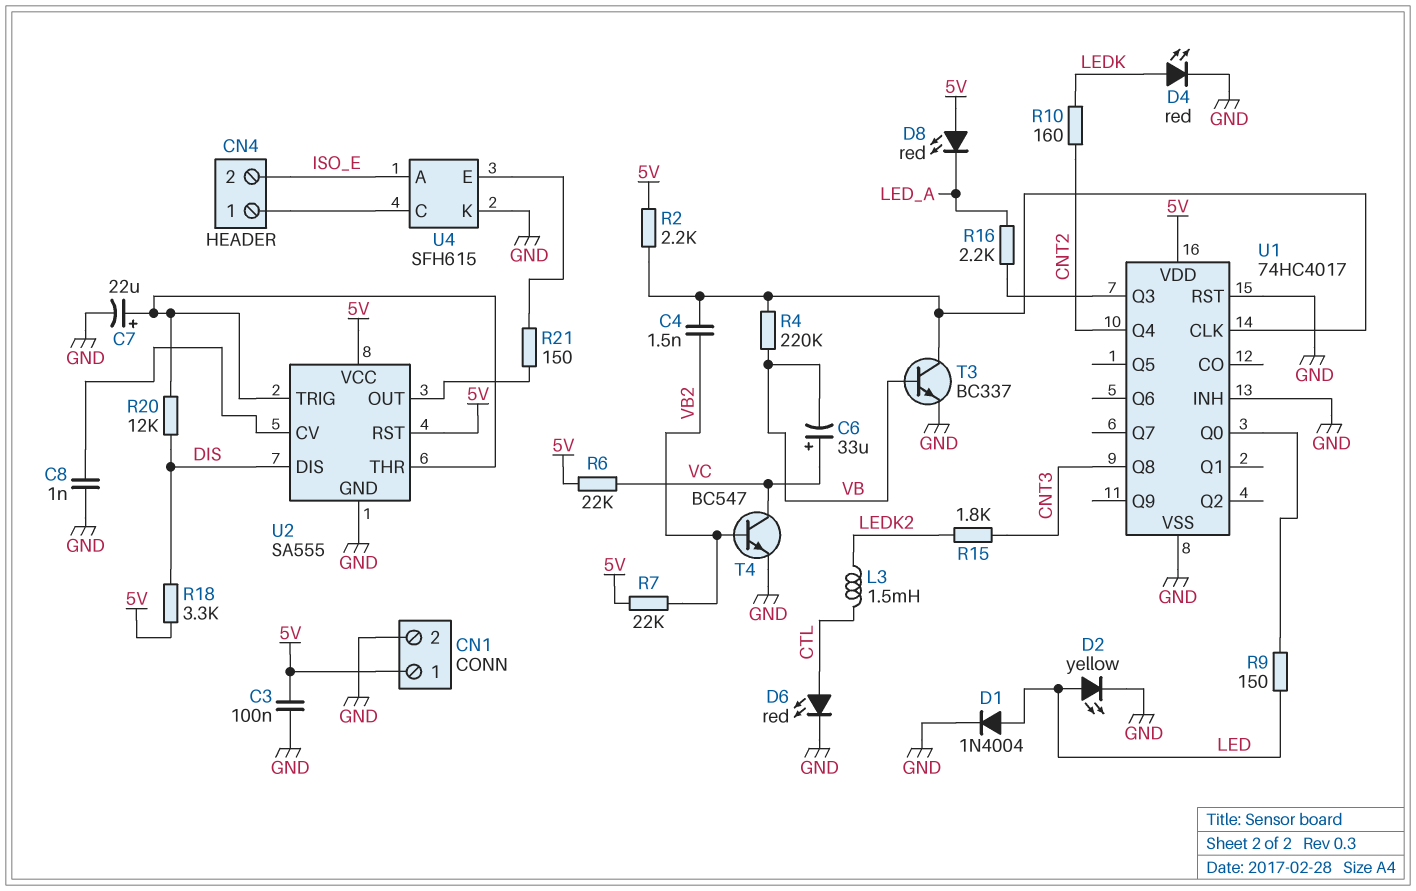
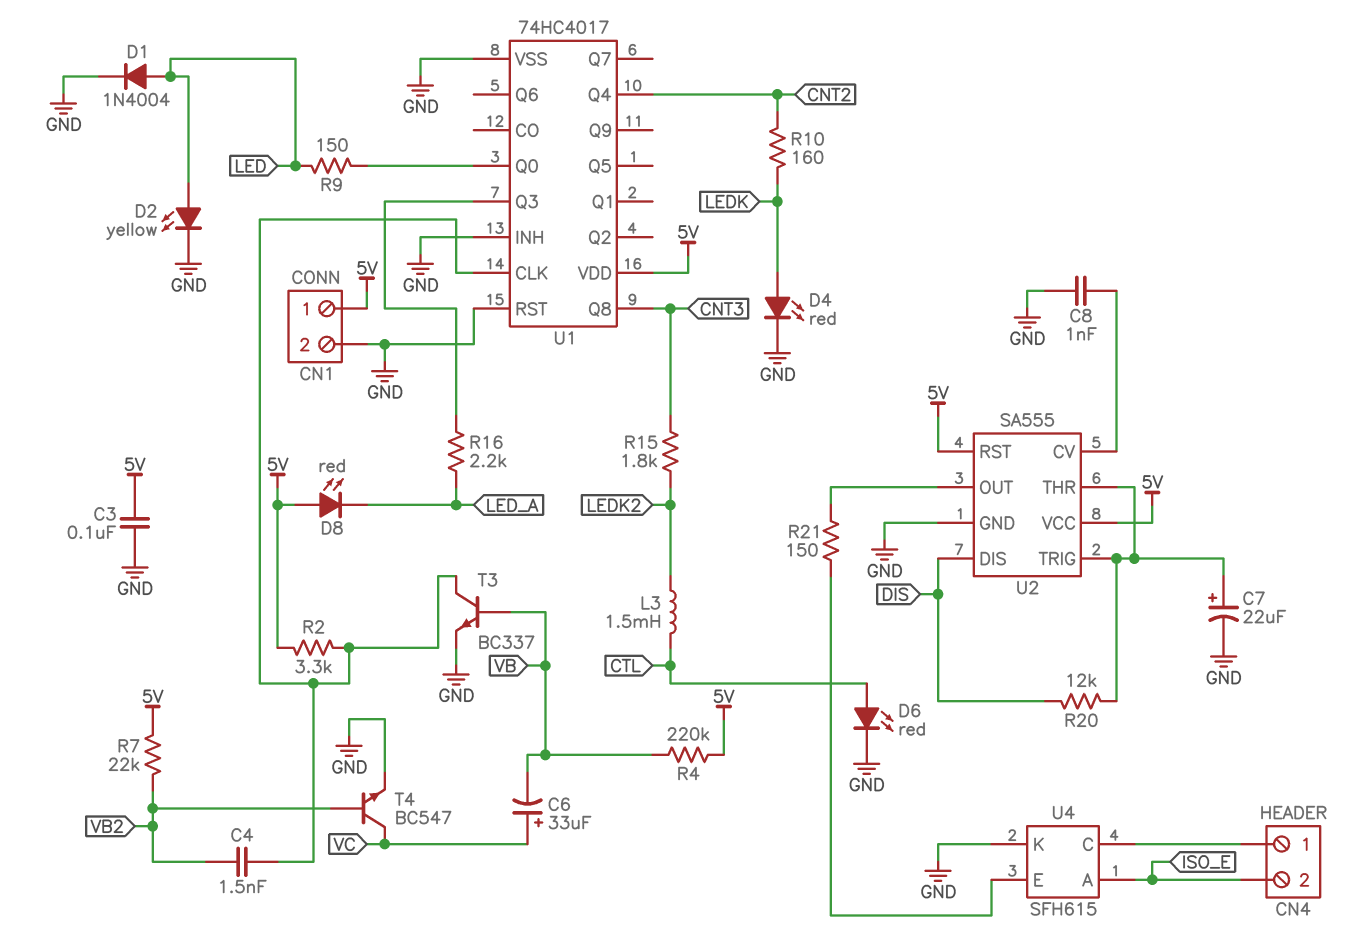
R2: 2.2k (5V, U1/CLK) -> 3.3k (5V, U1/CLK)
R4: 220k (U1/CLK, VB) -> 220k (5V, VB)
R6: 22k (5V, VC) -> none
R18: 3.3k (5V, DIS) -> none

